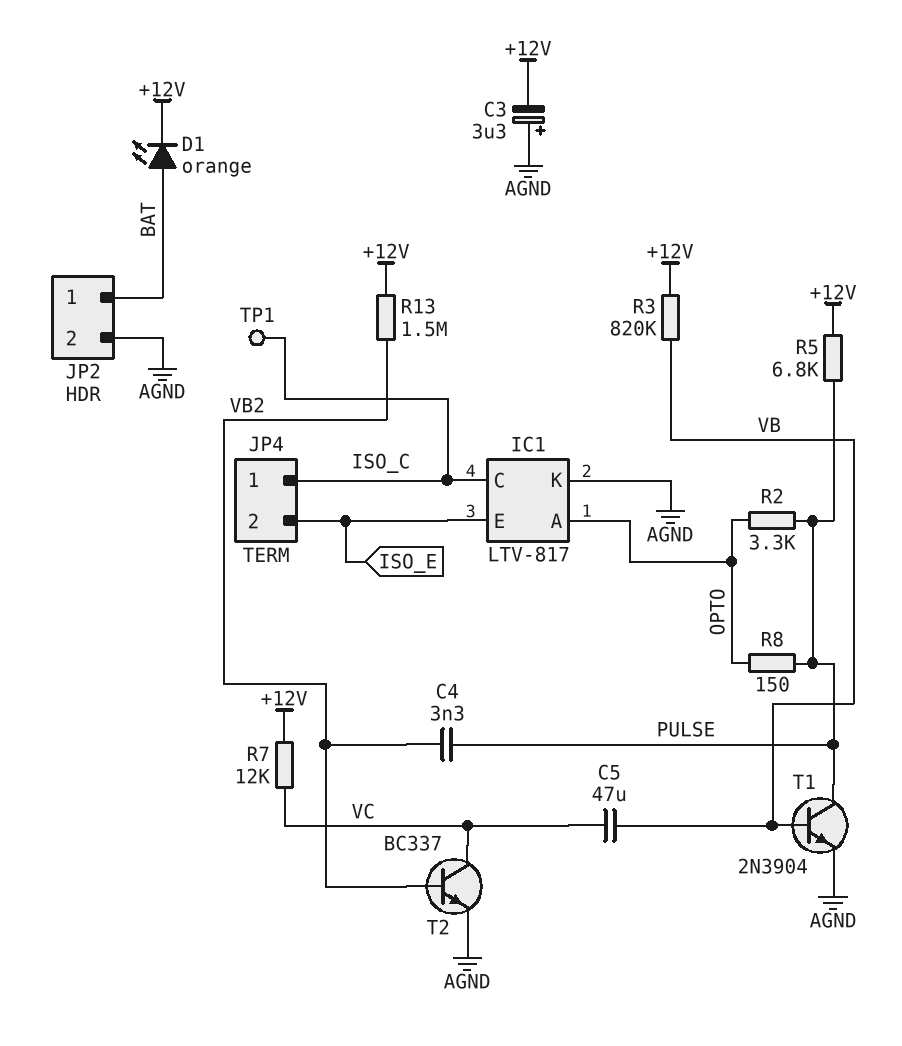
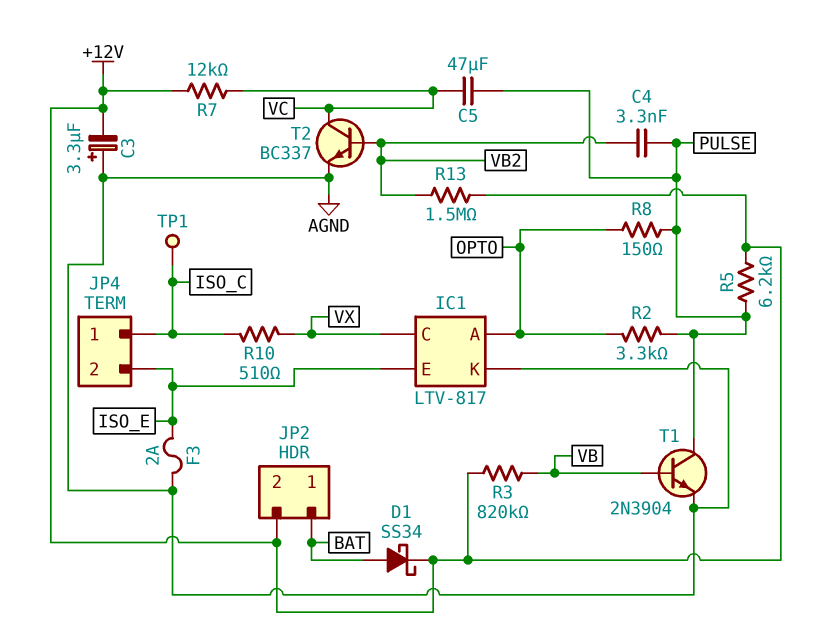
C5: 47uF (VB, VC) -> 47uF (PULSE, VC)
D1: LED orange (A BAT, K +12V) -> schottky SS34 (A BAT, K +12V)
F3: none -> 2A (AGND, ISO_E)
IC1 pin C: ISO_C -> VX
JP2 pin 2: AGND -> +12V
R5: 6.8k (+12V, PULSE) -> 6.2k (+12V, PULSE)
R10: none -> 510 (ISO_C, VX)

